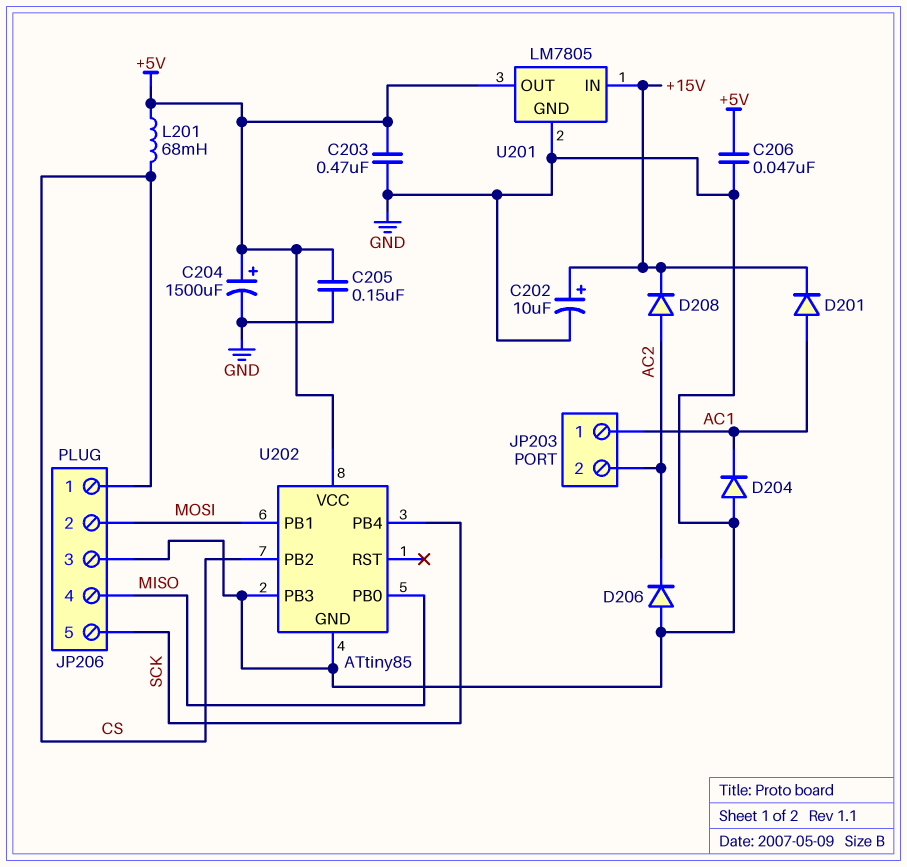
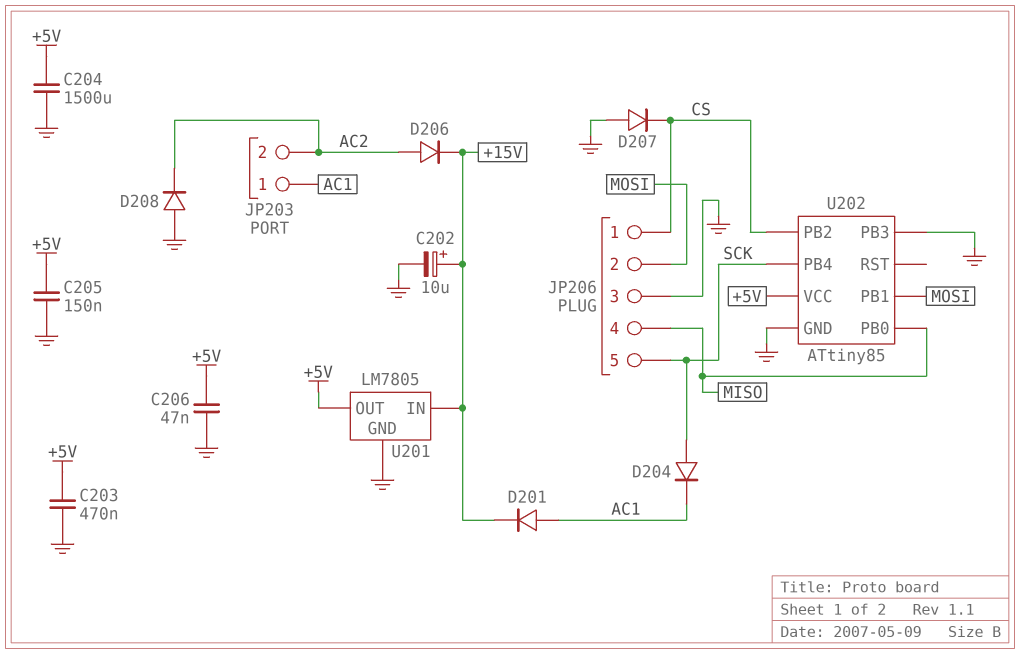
C204: 1500uF (plus +5V, minus GND) -> 1500uF (+5V, GND)
D204: diode (A GND, K AC1) -> diode (A SCK, K AC1)
D206: diode (A GND, K AC2) -> diode (A AC2, K +15V)
D207: none -> diode (A GND, K CS)
D208: diode (A AC2, K +15V) -> diode (A GND, K AC2)
L201: 68mH (+5V, CS) -> none

